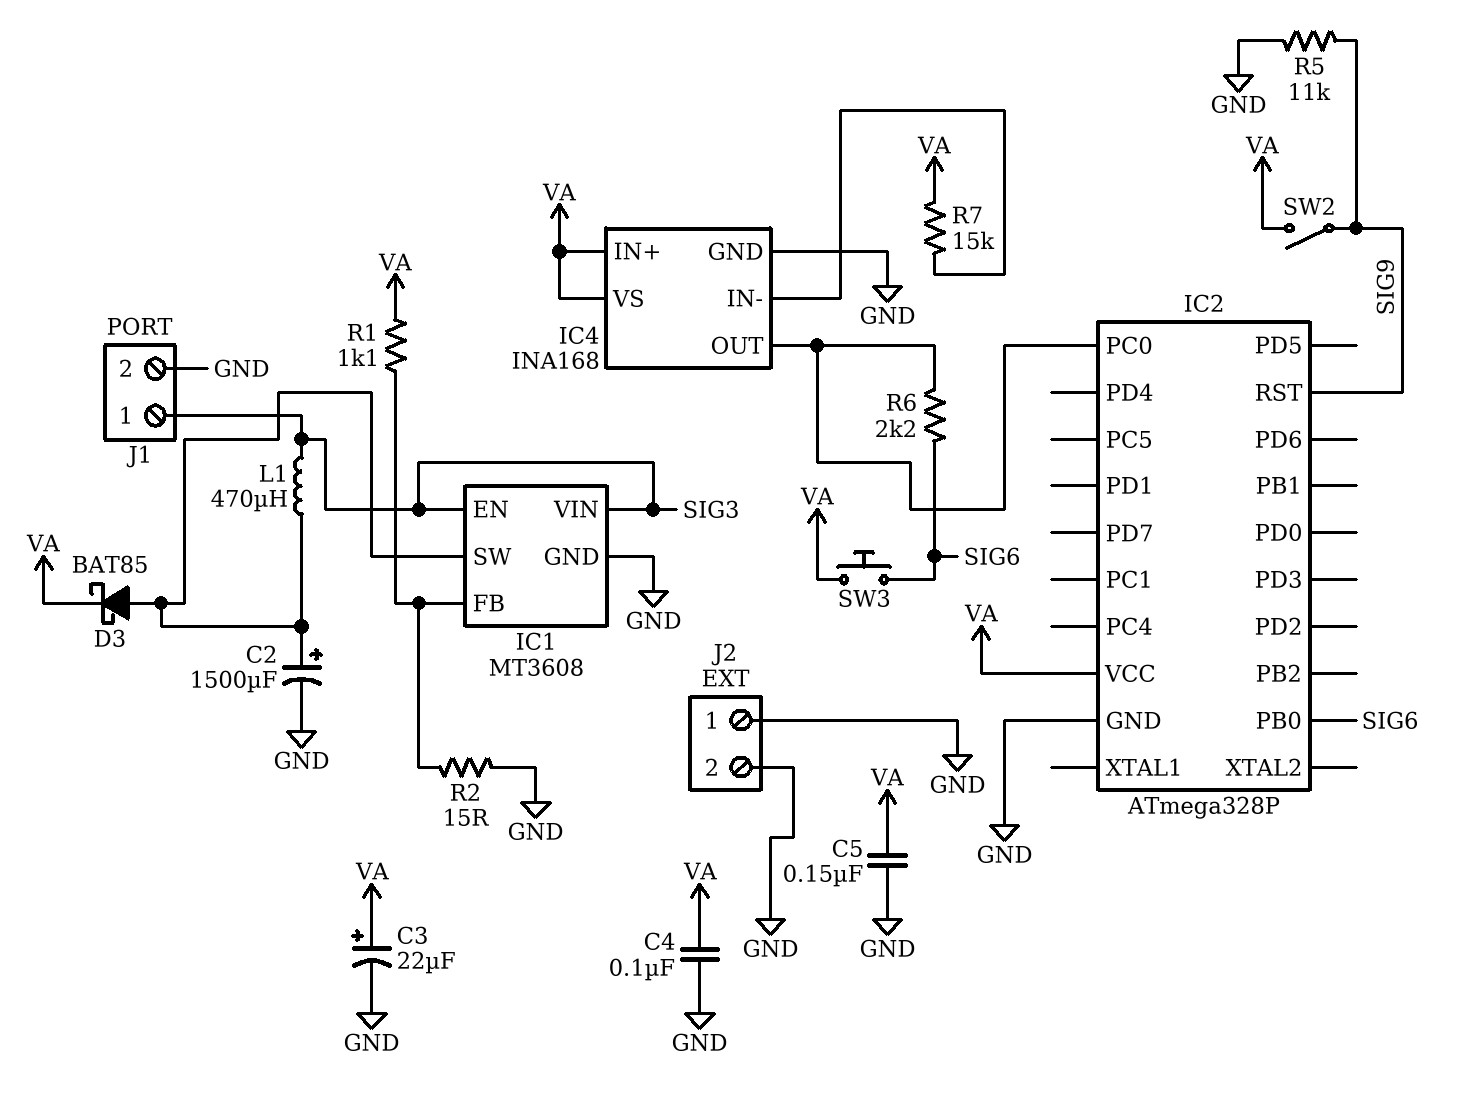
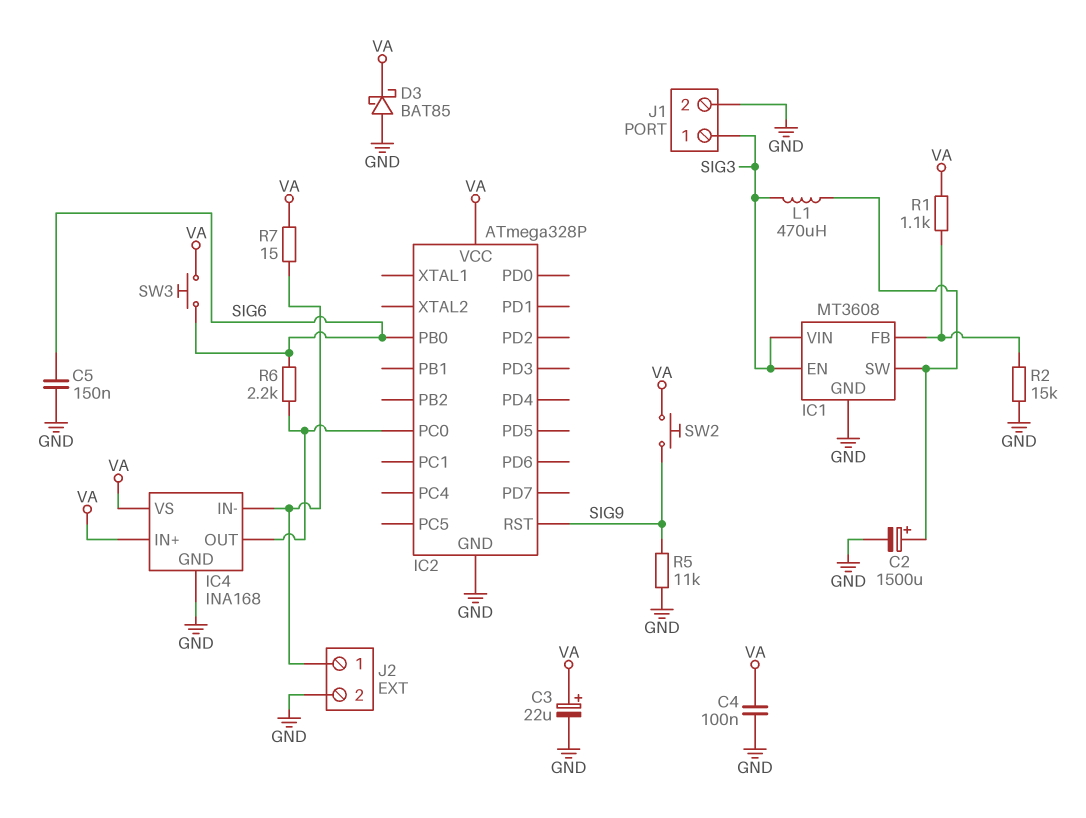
C5: 150nF (GND, VA) -> 150nF (GND, SIG6)
D3: schottky BAT85 (A IC1/SW, K VA) -> schottky BAT85 (A GND, K VA)
J2 pin 1: GND -> IC4/IN-
R2: 15 (GND, IC1/FB) -> 15k (GND, IC1/FB)
R7: 15k (IC4/IN-, VA) -> 15 (IC4/IN-, VA)
SW2: switch (SIG9, VA) -> button (SIG9, VA)

